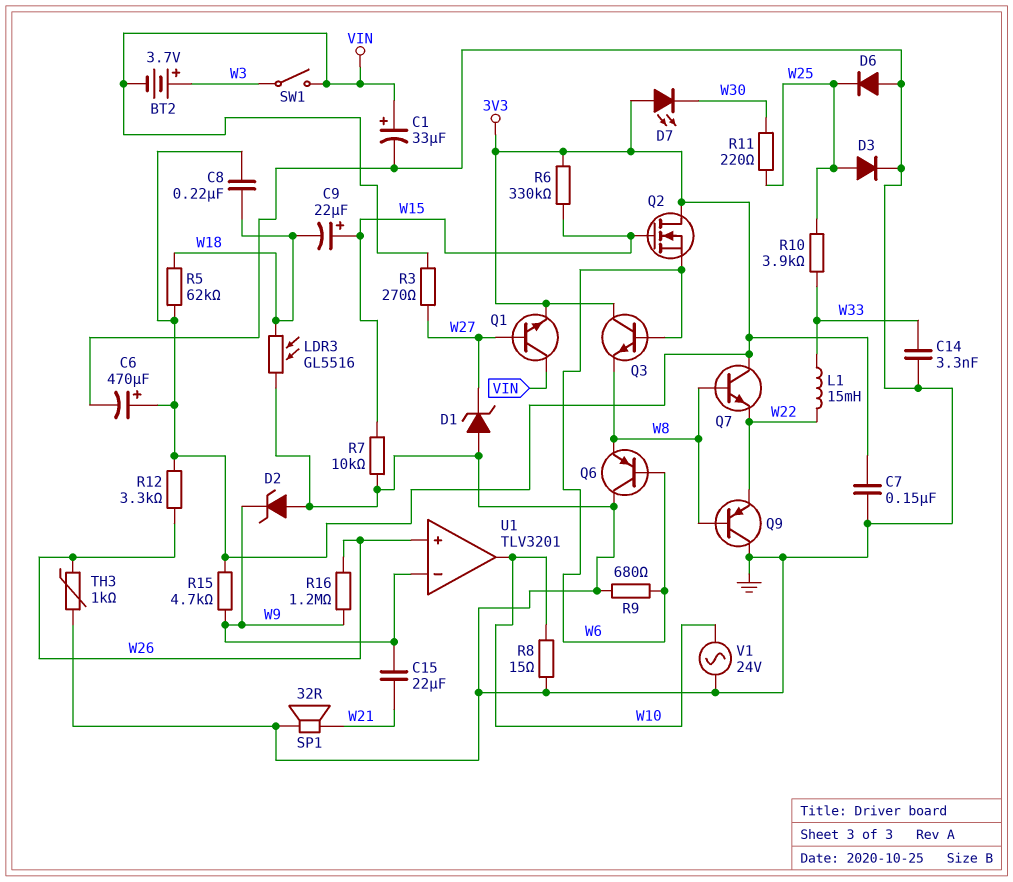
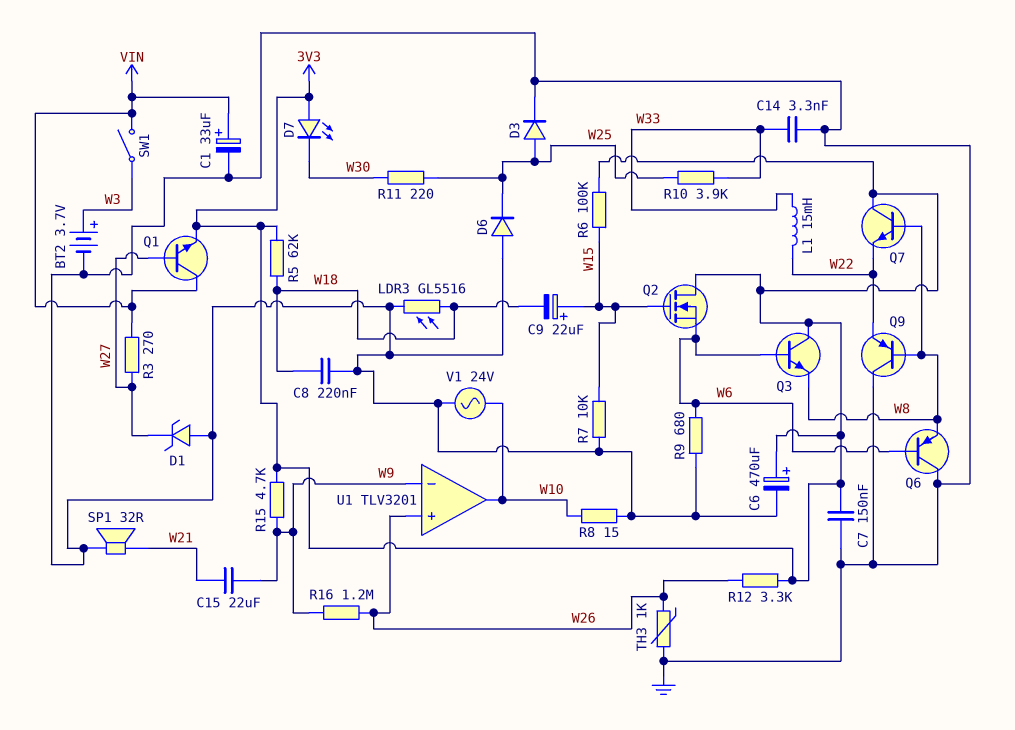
BT2: 3.7V (plus W3, minus VIN) -> 3.7V (plus W3, minus GND)
C8: 220nF (3V3, W18) -> 220nF (GND, W18)
D2: zener (A GND, K W9) -> none
R6: 330k (3V3, W15) -> 100k (3V3, W15)

